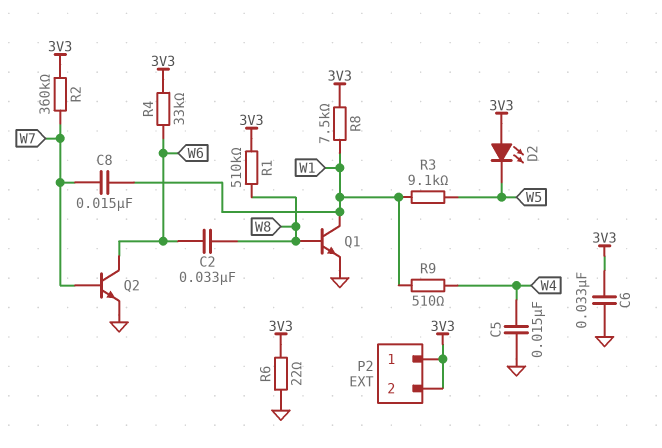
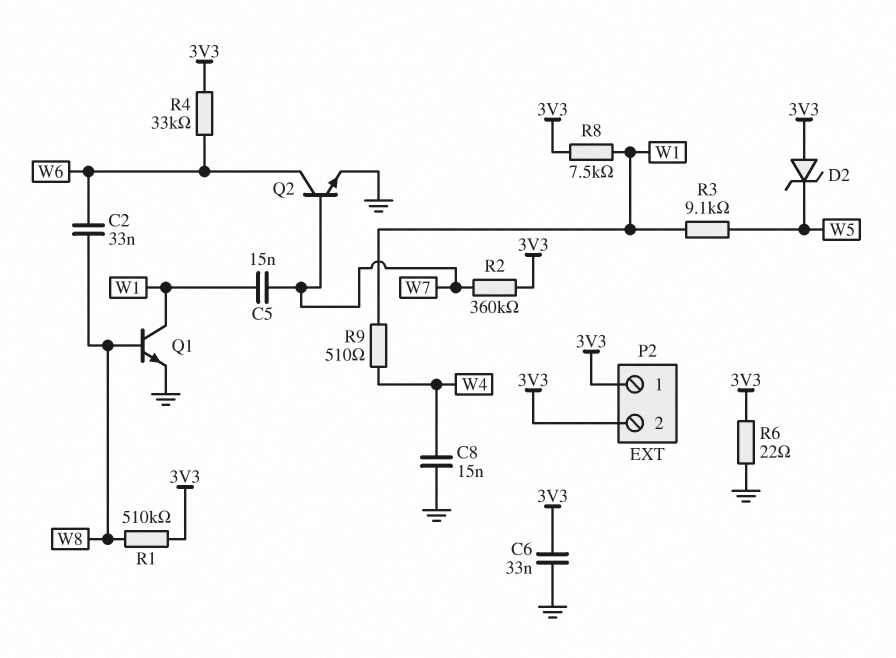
C5: 15nF (GND, W4) -> 15nF (W1, W7)
C8: 15nF (W1, W7) -> 15nF (GND, W4)
D2: LED (A 3V3, K W5) -> zener (A 3V3, K W5)

